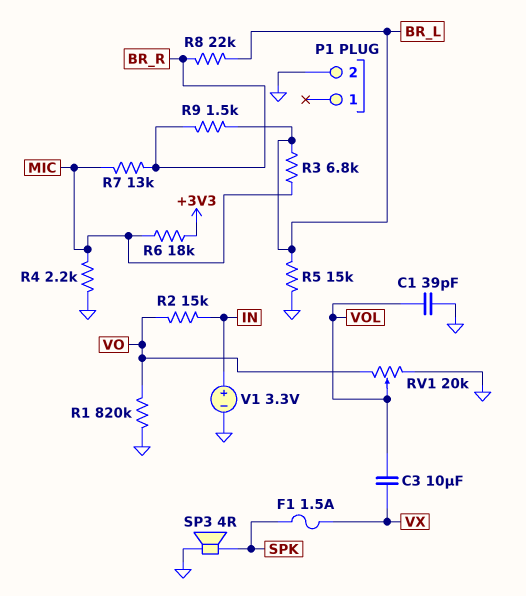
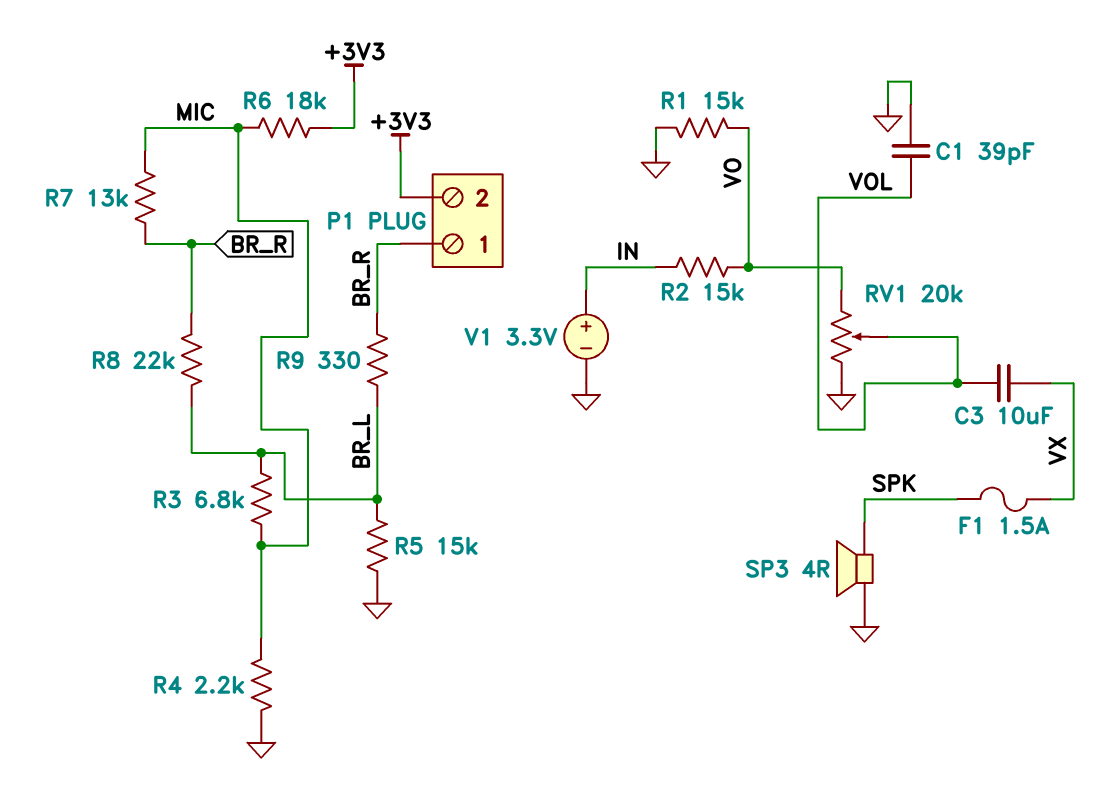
P1 pin 1: none -> BR_R
P1 pin 2: GND -> +3V3
R1: 820k (GND, VO) -> 15k (GND, VO)
R9: 1.5k (BR_L, BR_R) -> 330 (BR_L, BR_R)

